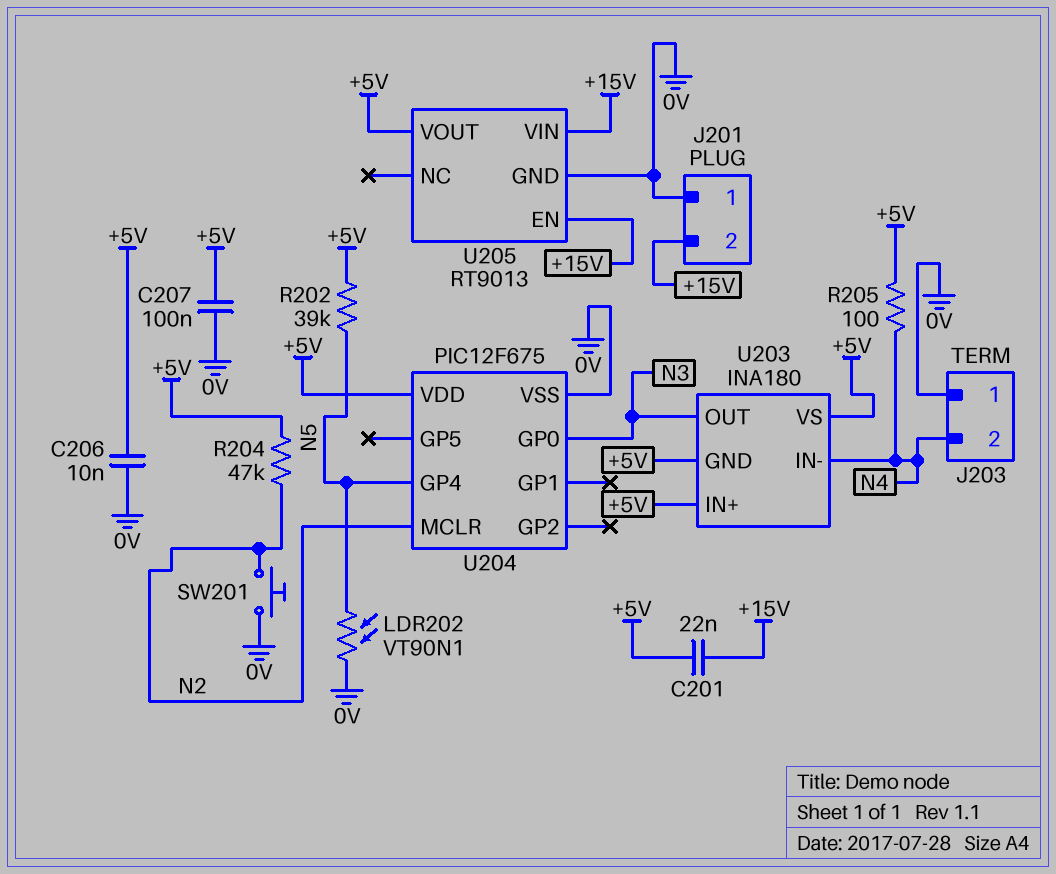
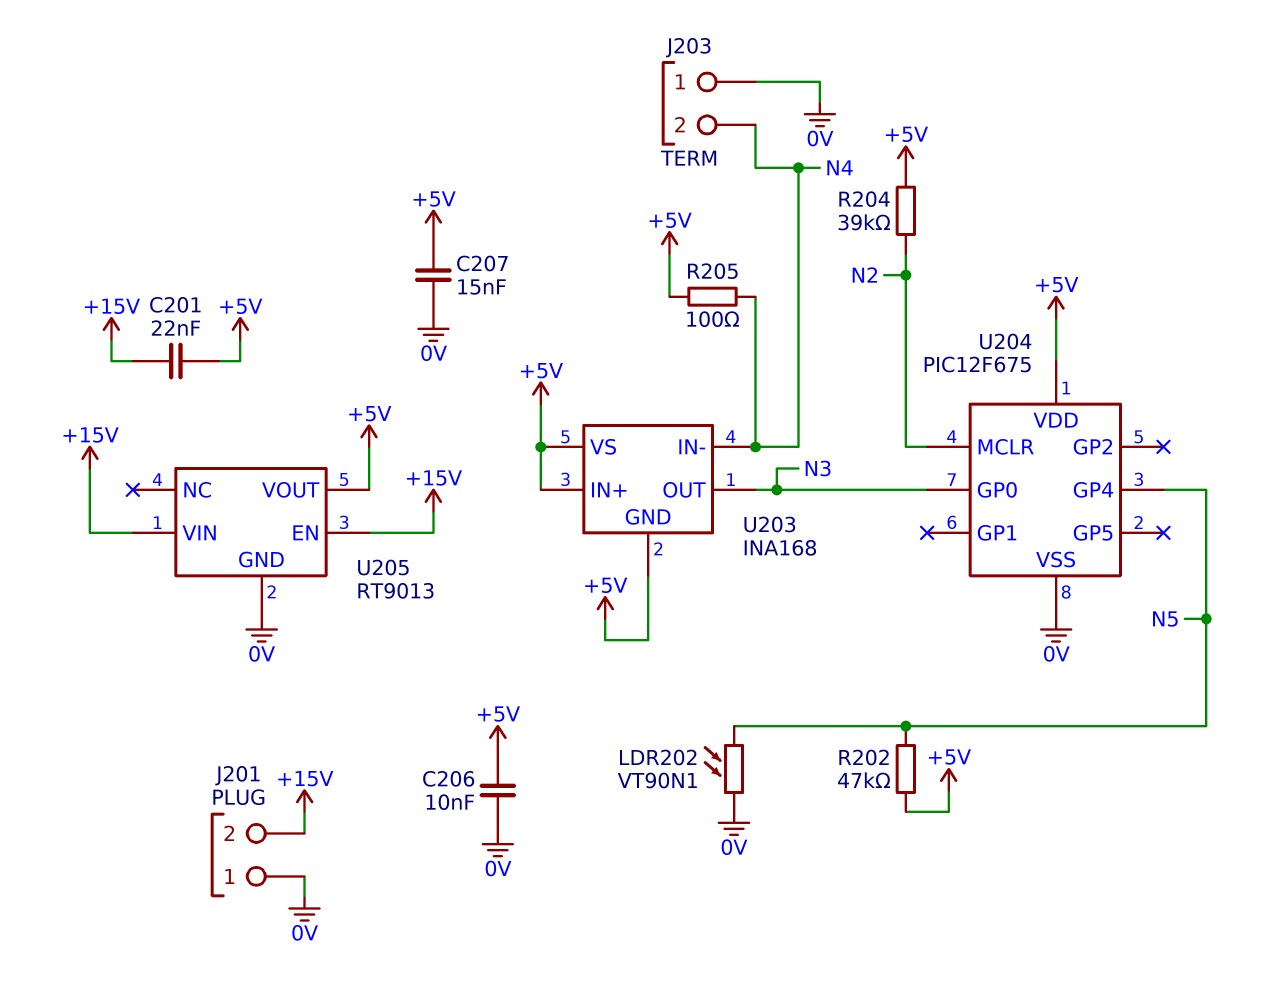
C207: 100nF (+5V, 0V) -> 15nF (+5V, 0V)
R202: 39k (+5V, N5) -> 47k (+5V, N5)
R204: 47k (+5V, N2) -> 39k (+5V, N2)
SW201: button (0V, N2) -> none
U203: INA180 -> INA168

